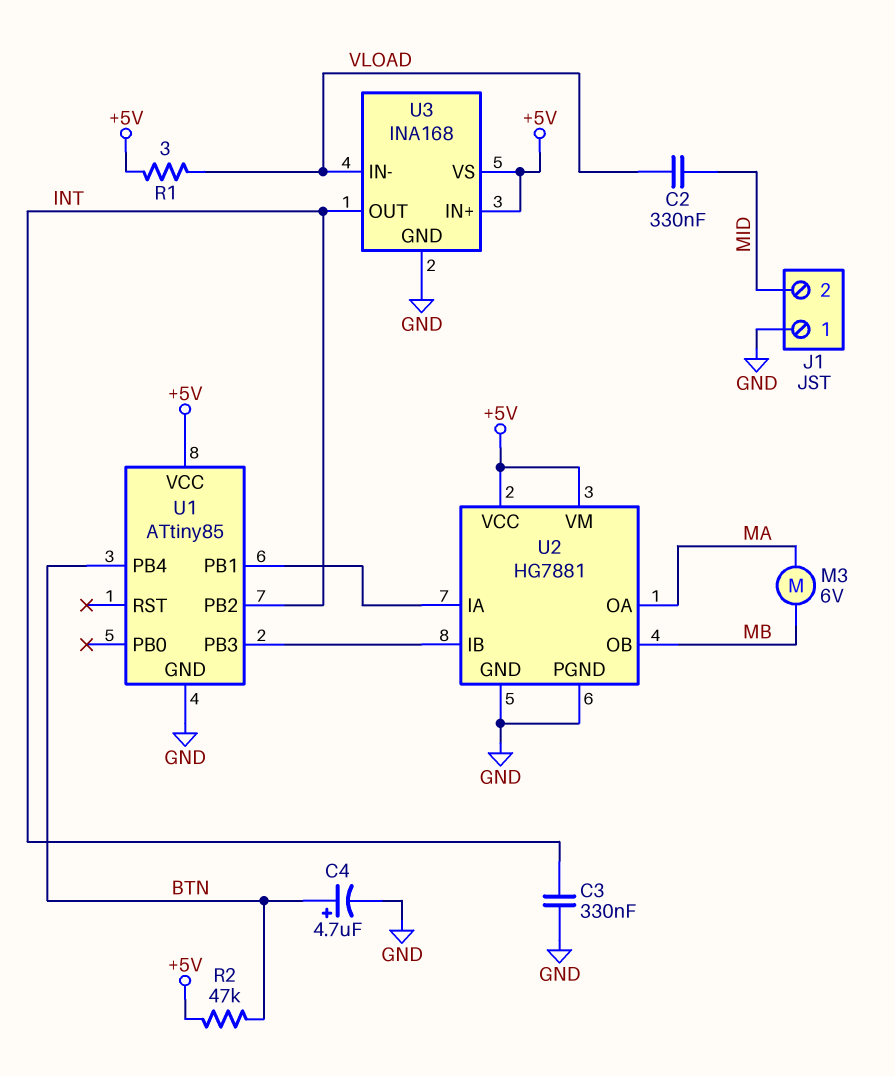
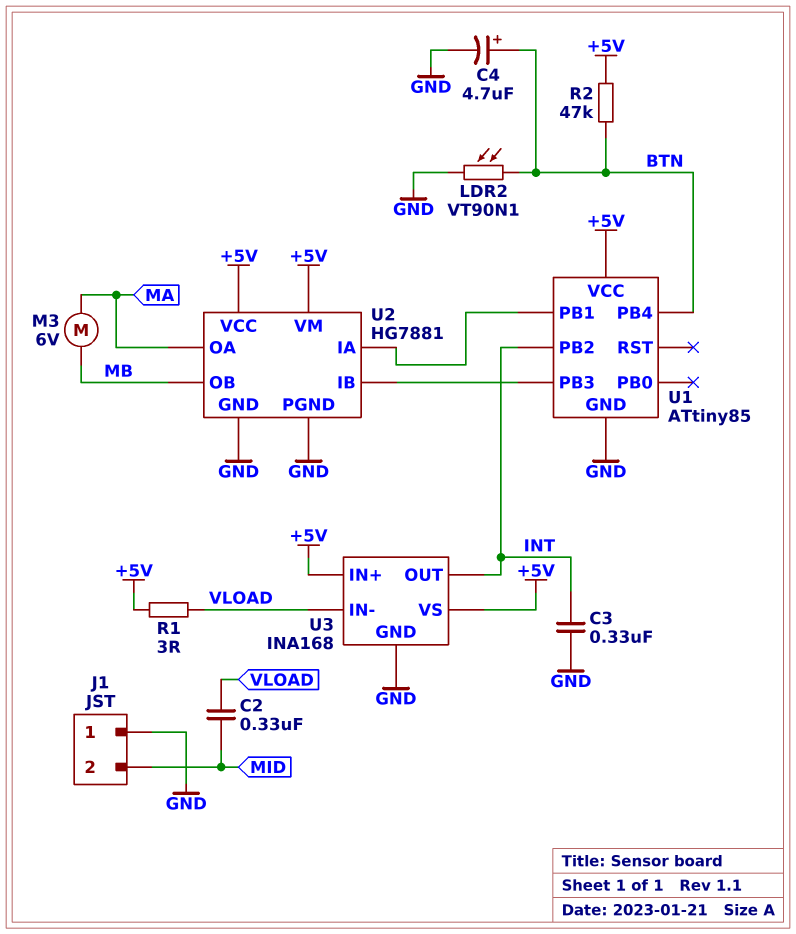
LDR2: none -> VT90N1 (BTN, GND)

